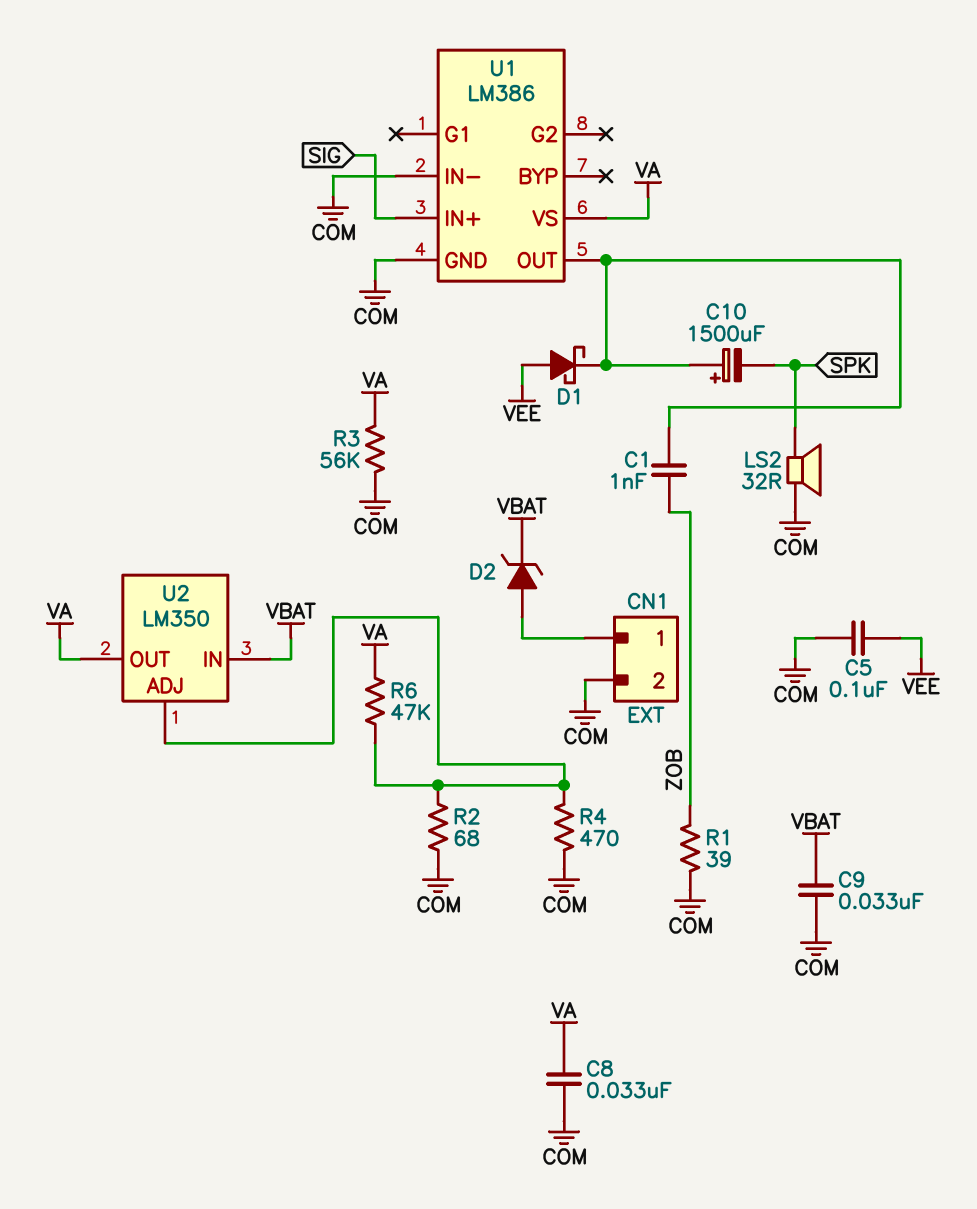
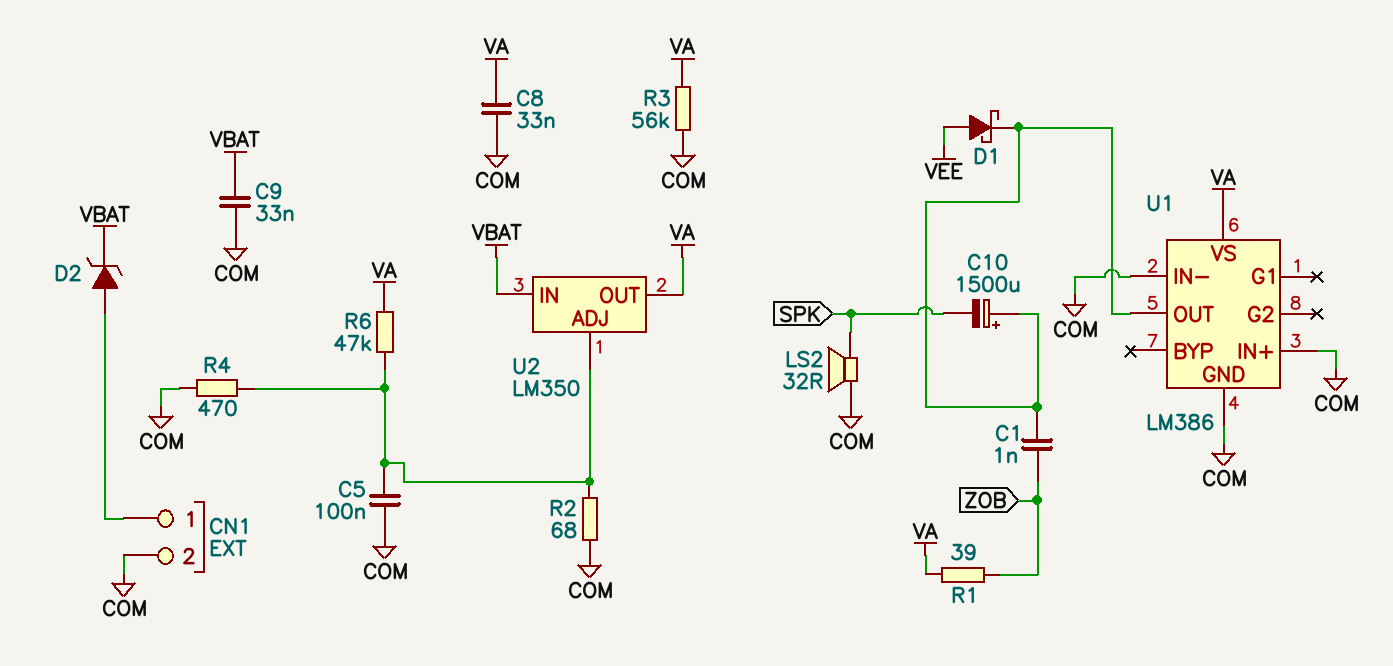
C5: 100nF (COM, VEE) -> 100nF (COM, U2/ADJ)
R1: 39 (COM, ZOB) -> 39 (VA, ZOB)
U1 pin IN+: SIG -> COM

